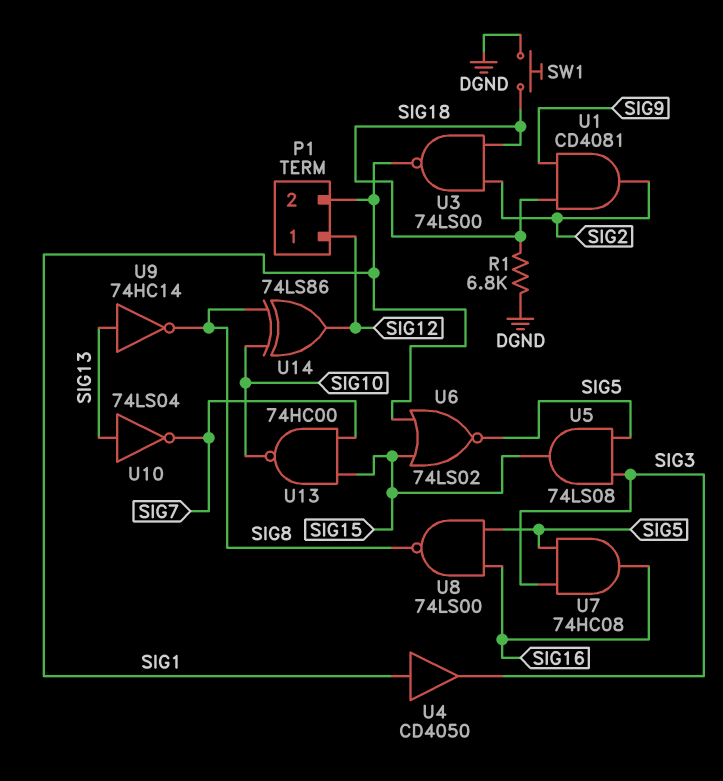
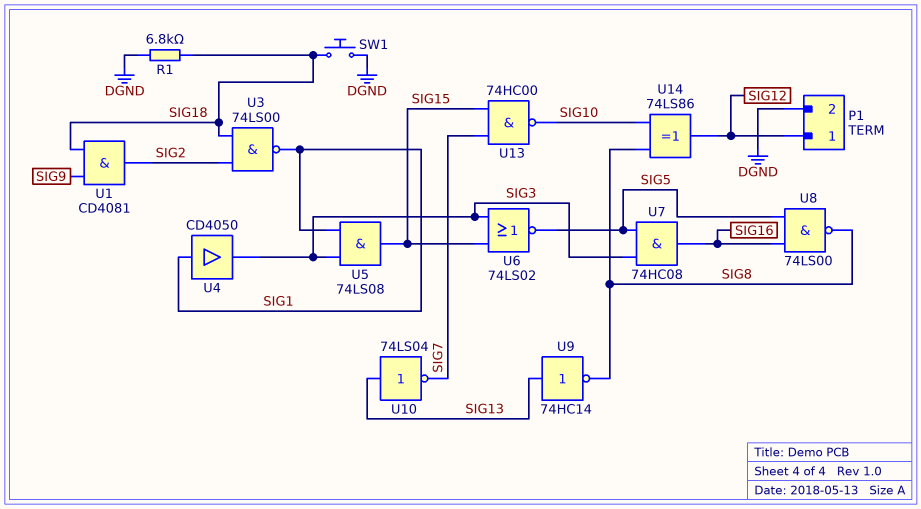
P1 pin 2: SIG1 -> DGND
U5: AND 74LS08 (in SIG3, in SIG5, out SIG15) -> AND 74LS08 (in SIG1, in SIG3, out SIG15)
U6: NOR 74LS02 (in SIG1, in SIG15, out SIG5) -> NOR 74LS02 (in SIG3, in SIG15, out SIG5)

